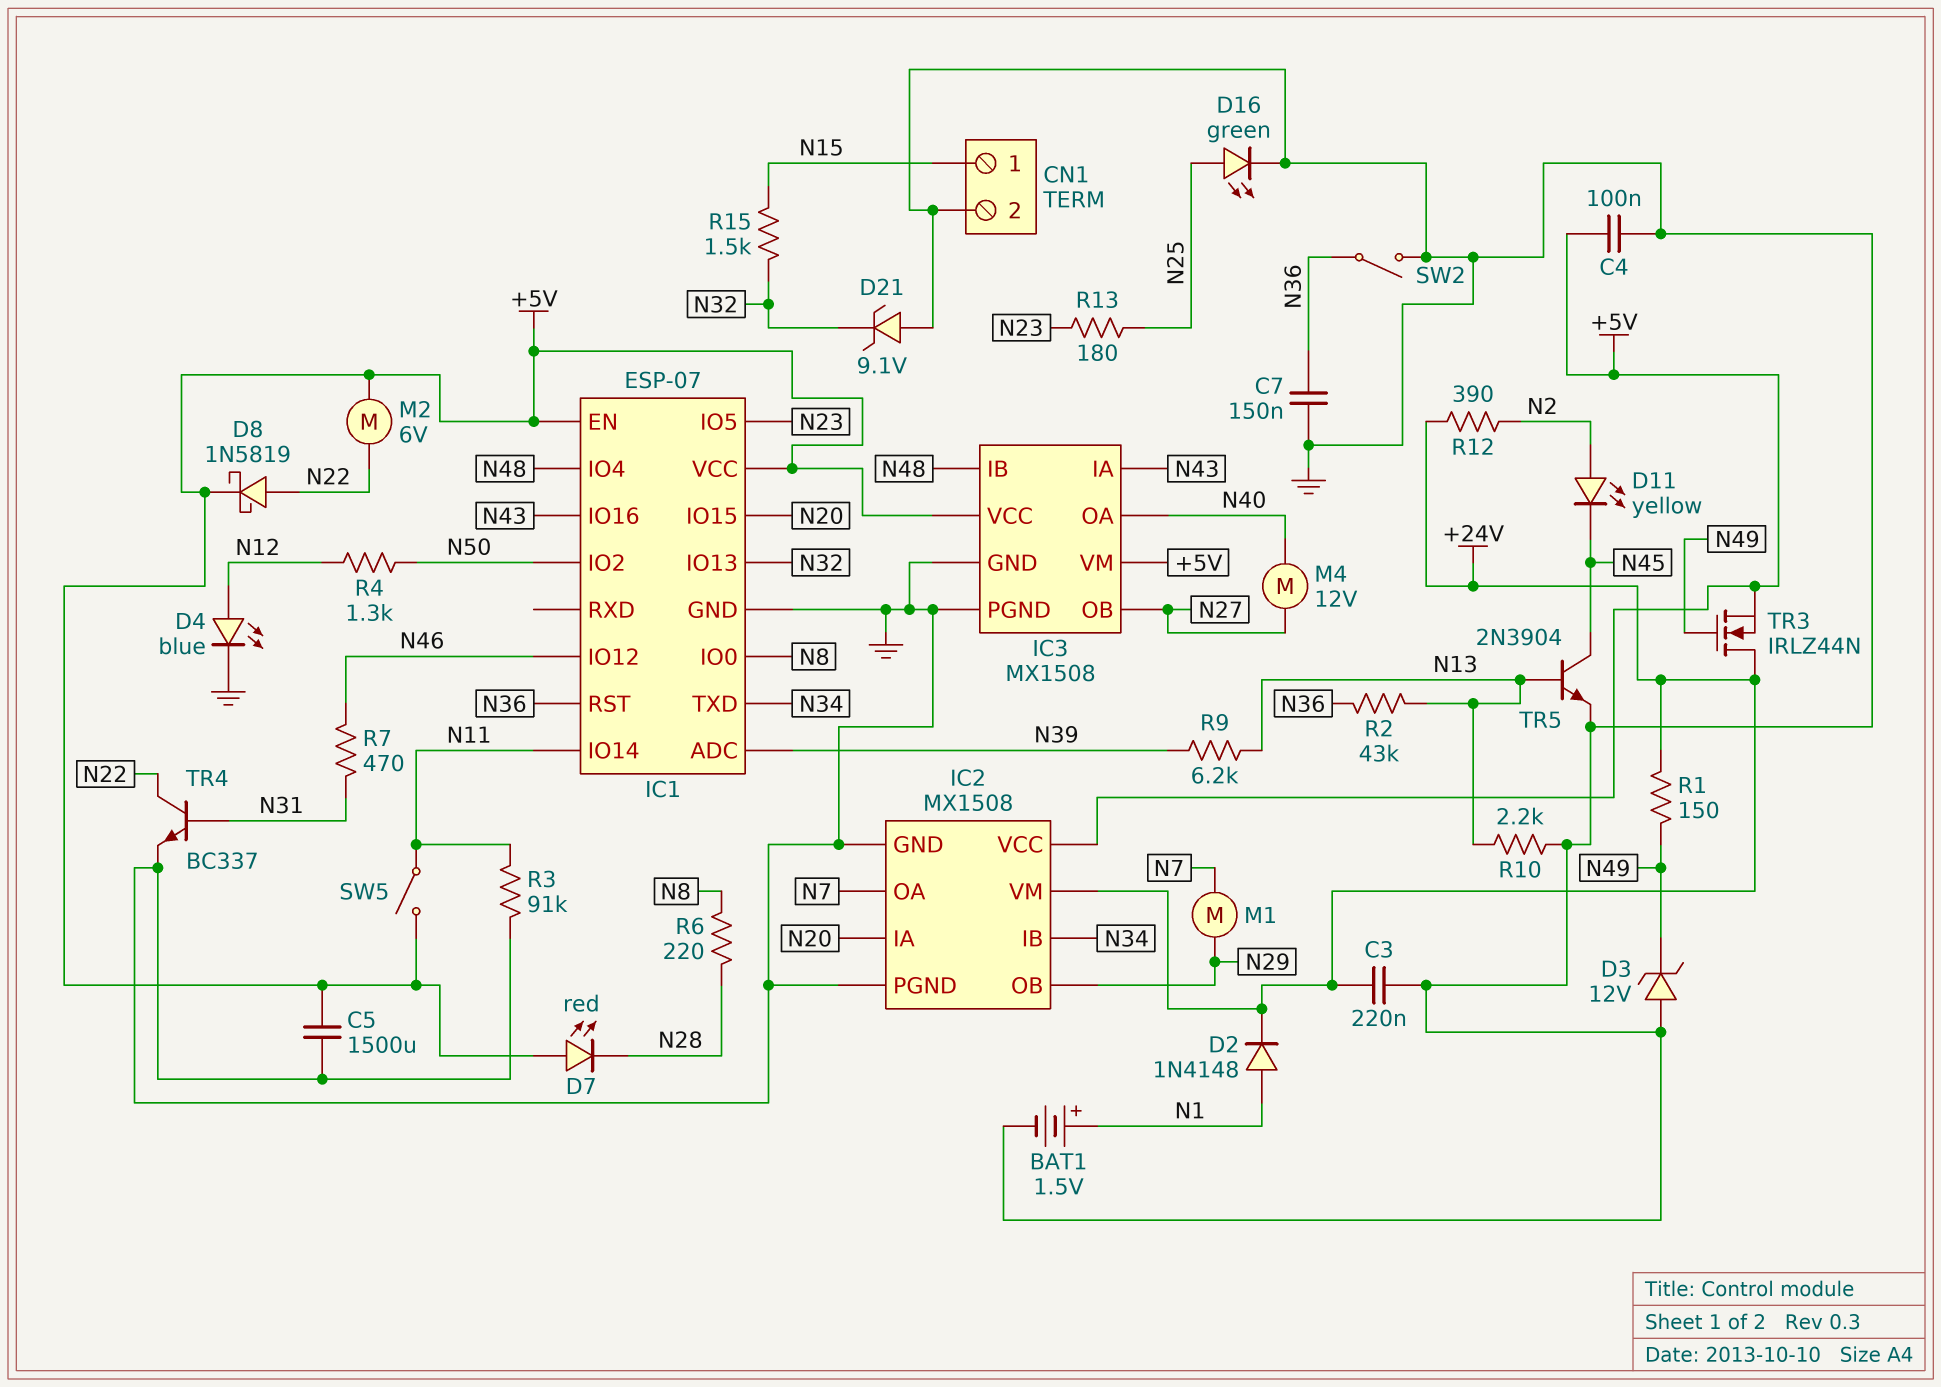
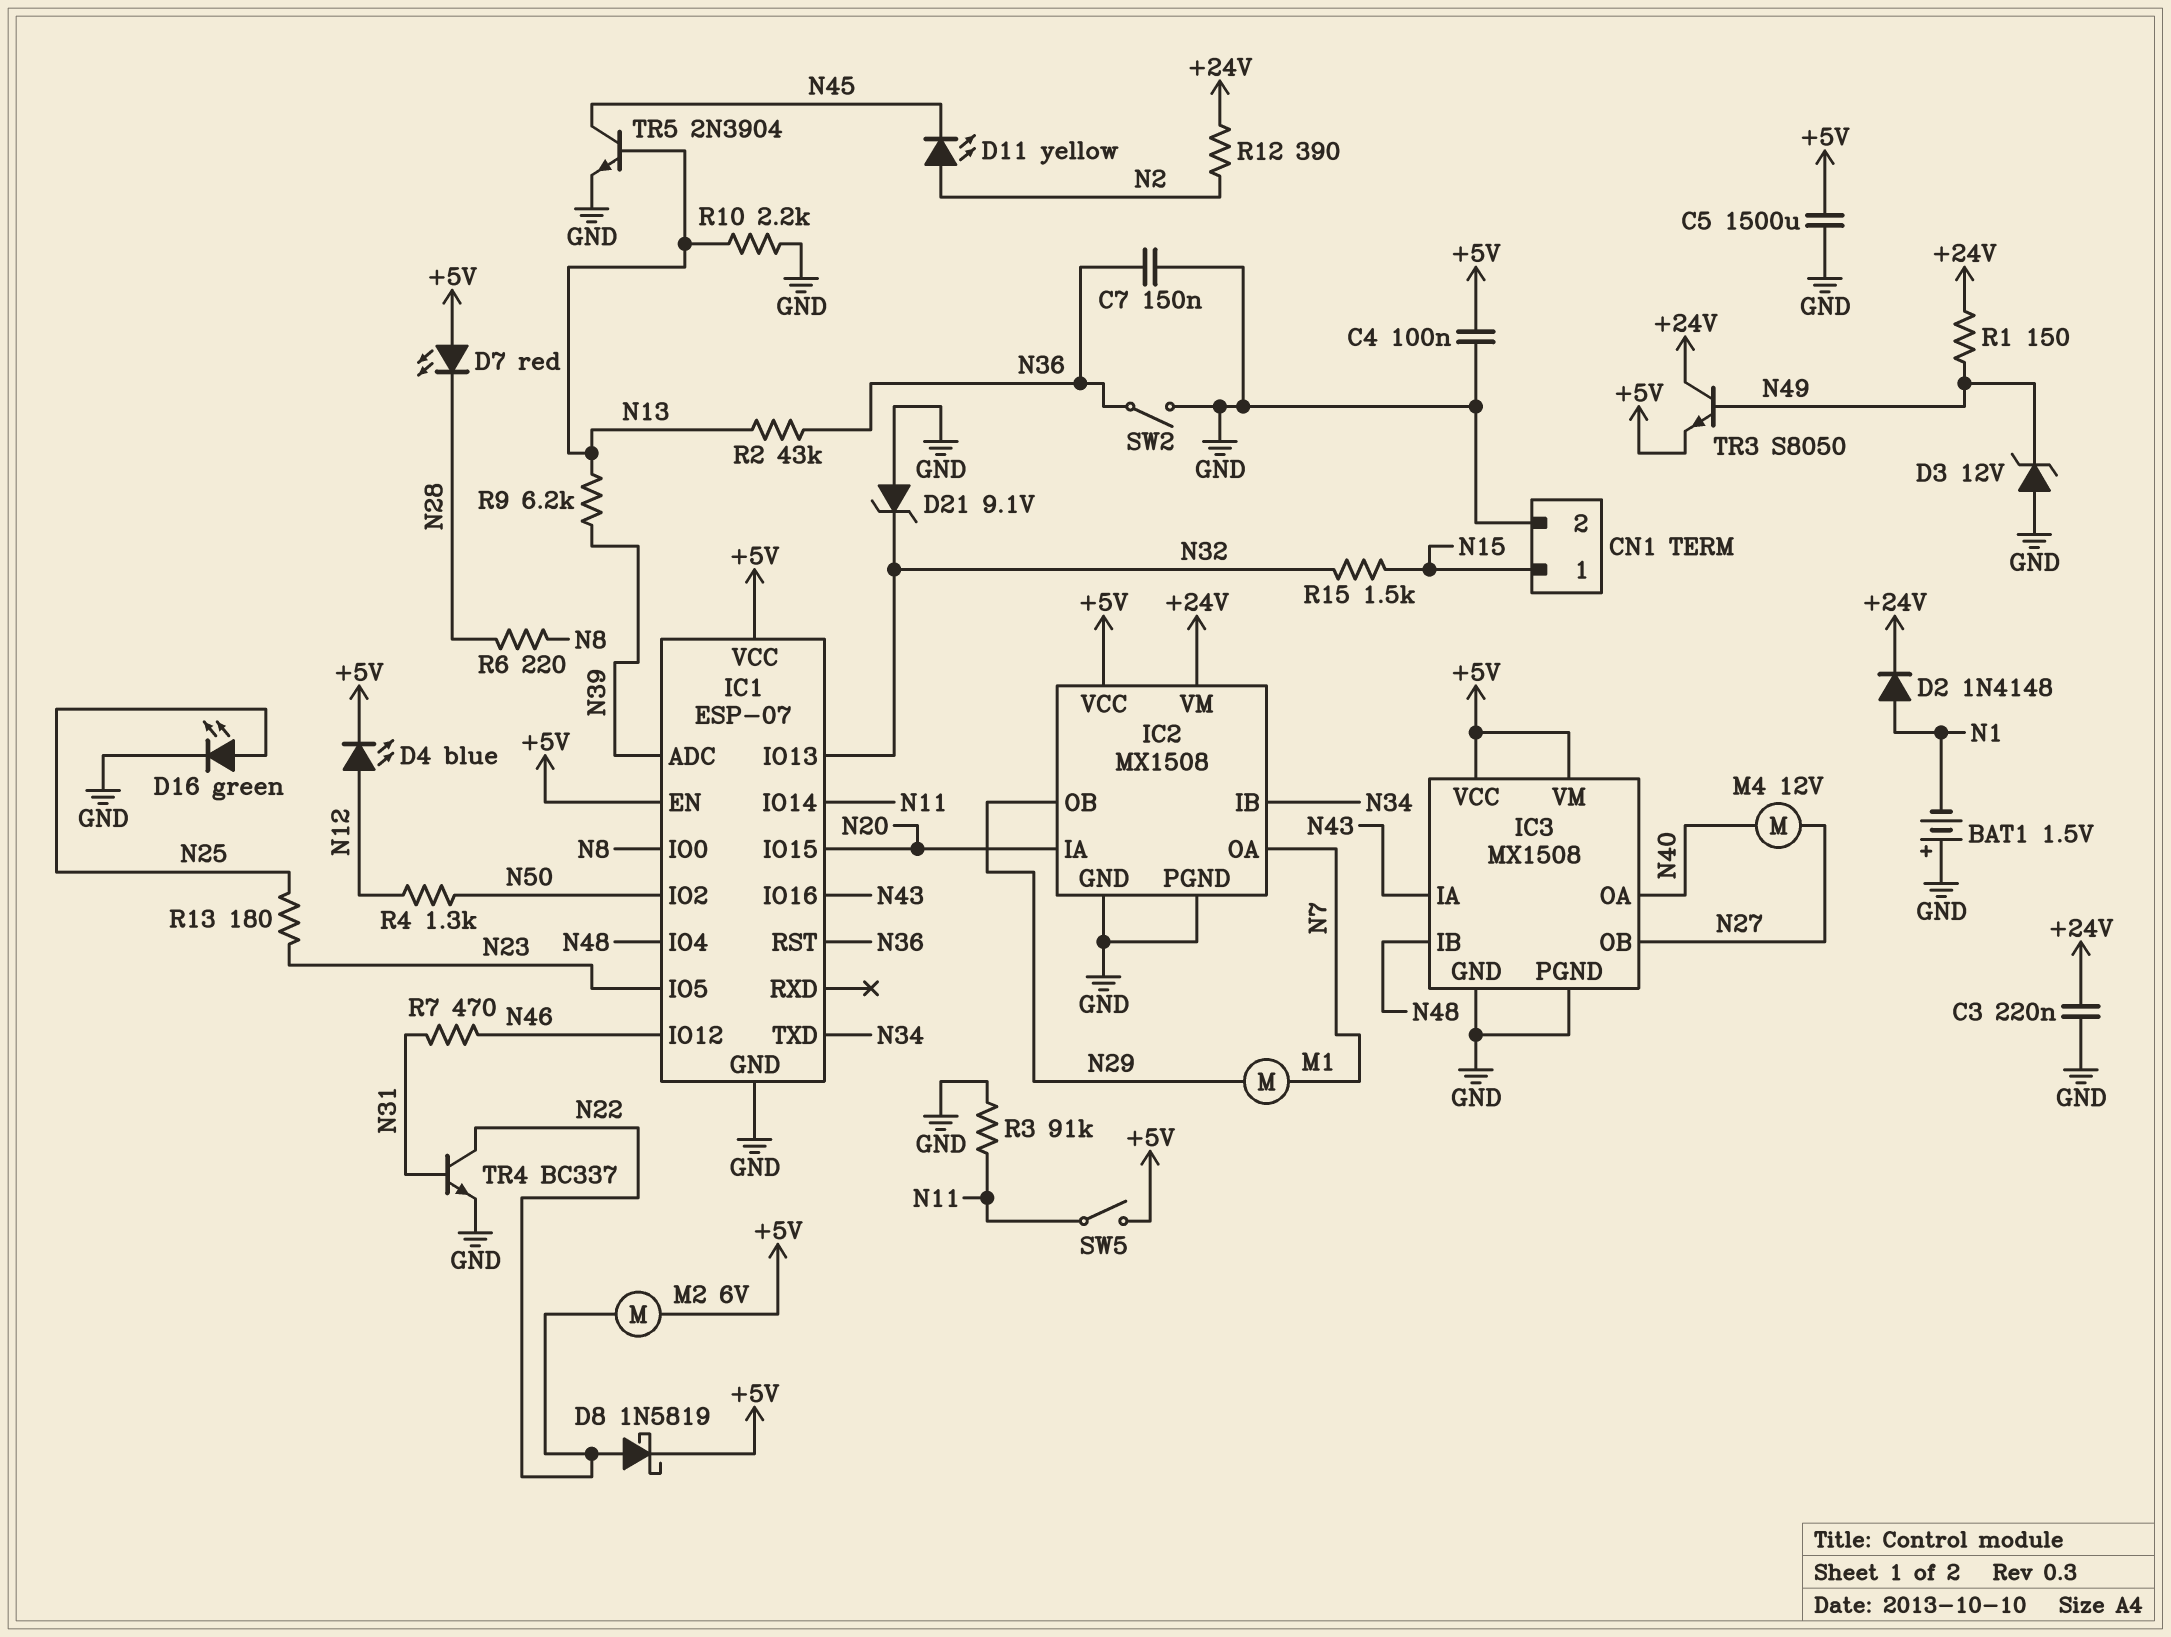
BAT1: 1.5V (plus N1, minus GND) -> 1.5V (plus GND, minus N1)
D4: LED blue (A N12, K GND) -> LED blue (A N12, K +5V)
TR3: NMOS IRLZ44N (G N49, D +24V, S +5V) -> NPN S8050 (B N49, C +24V, E +5V)

